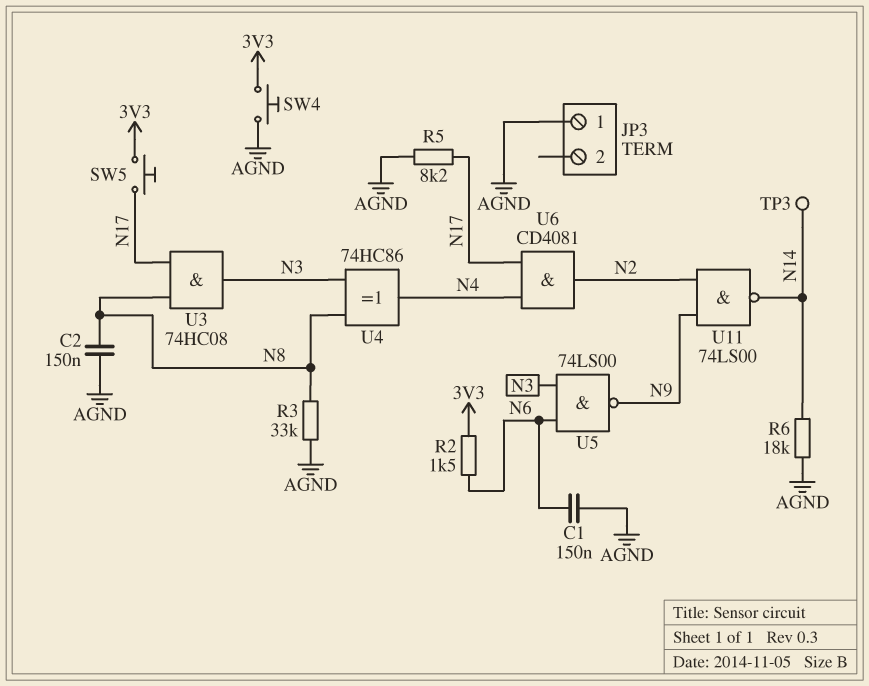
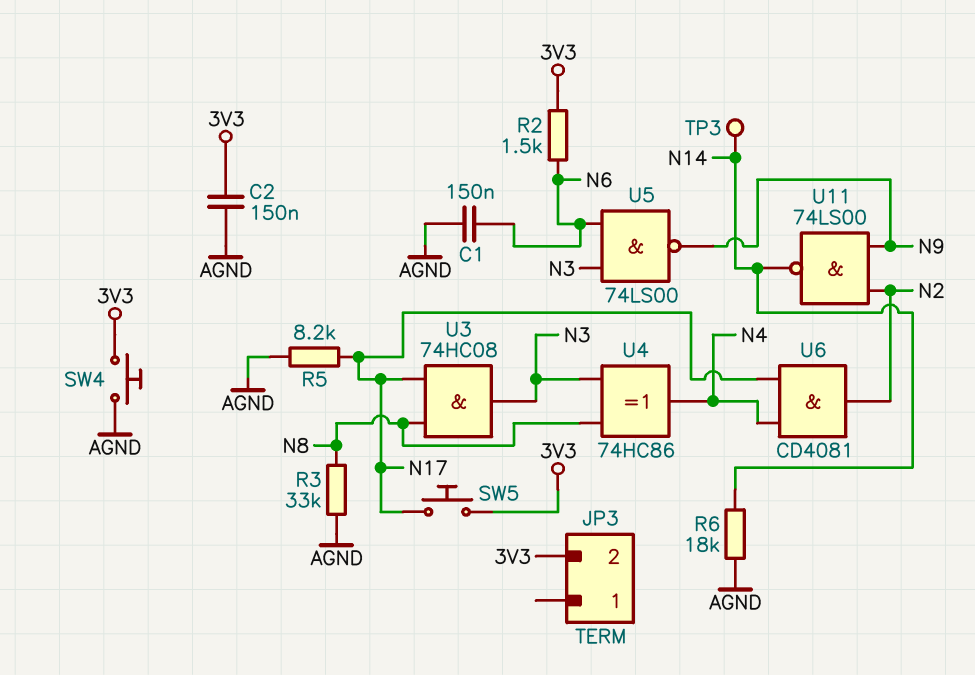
C2: 150nF (AGND, N8) -> 150nF (3V3, AGND)
JP3 pin 1: AGND -> none
JP3 pin 2: none -> 3V3

